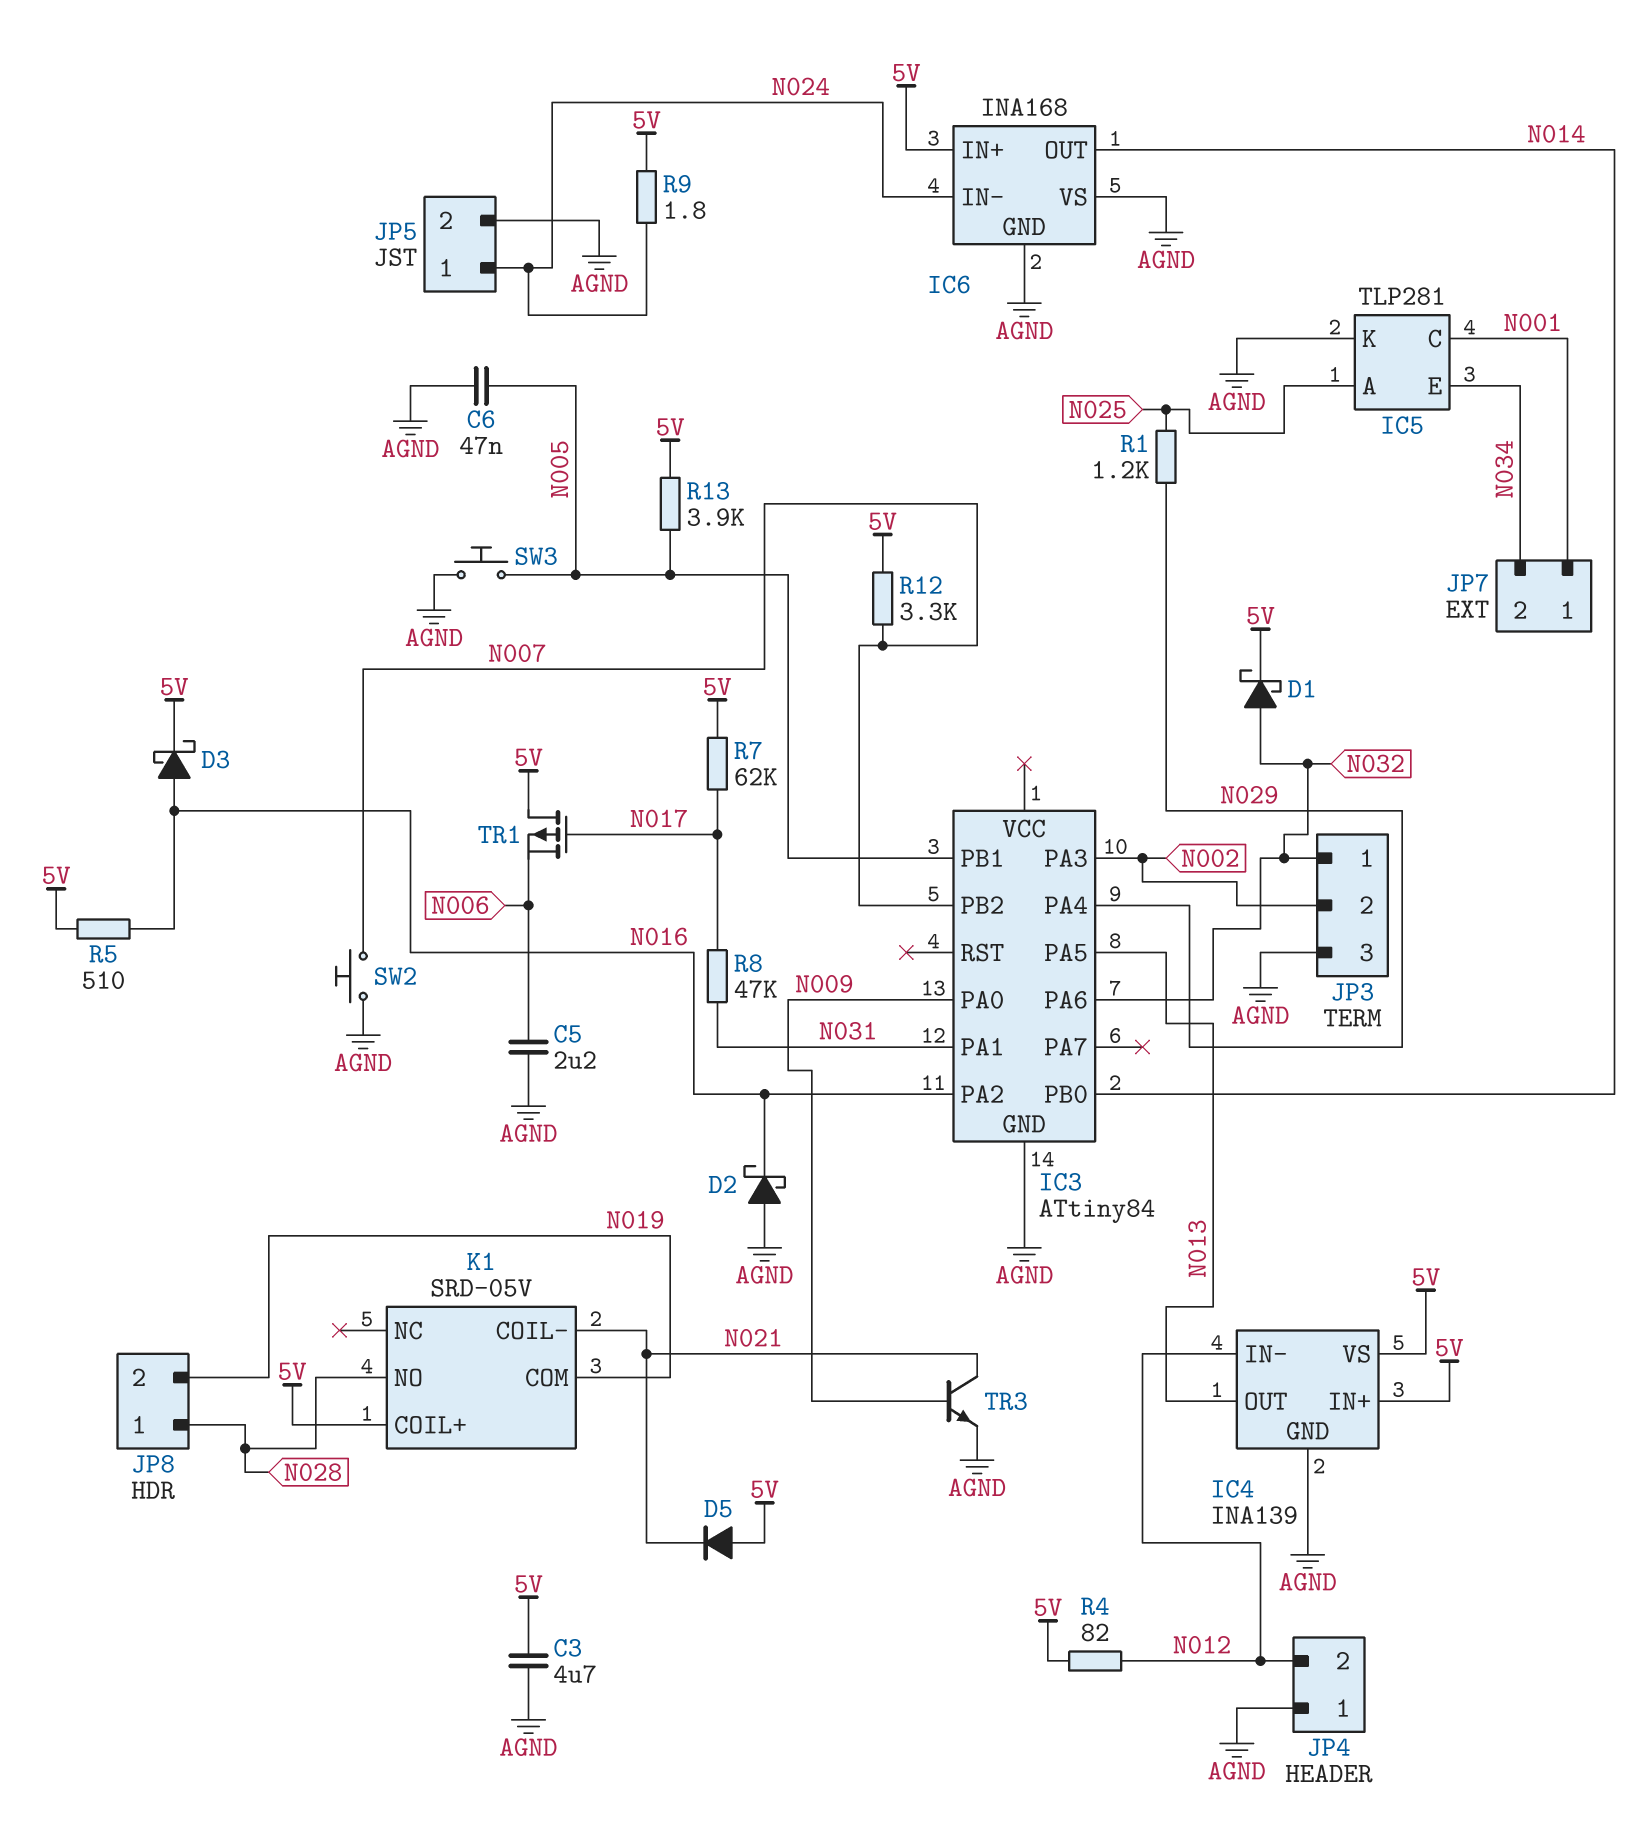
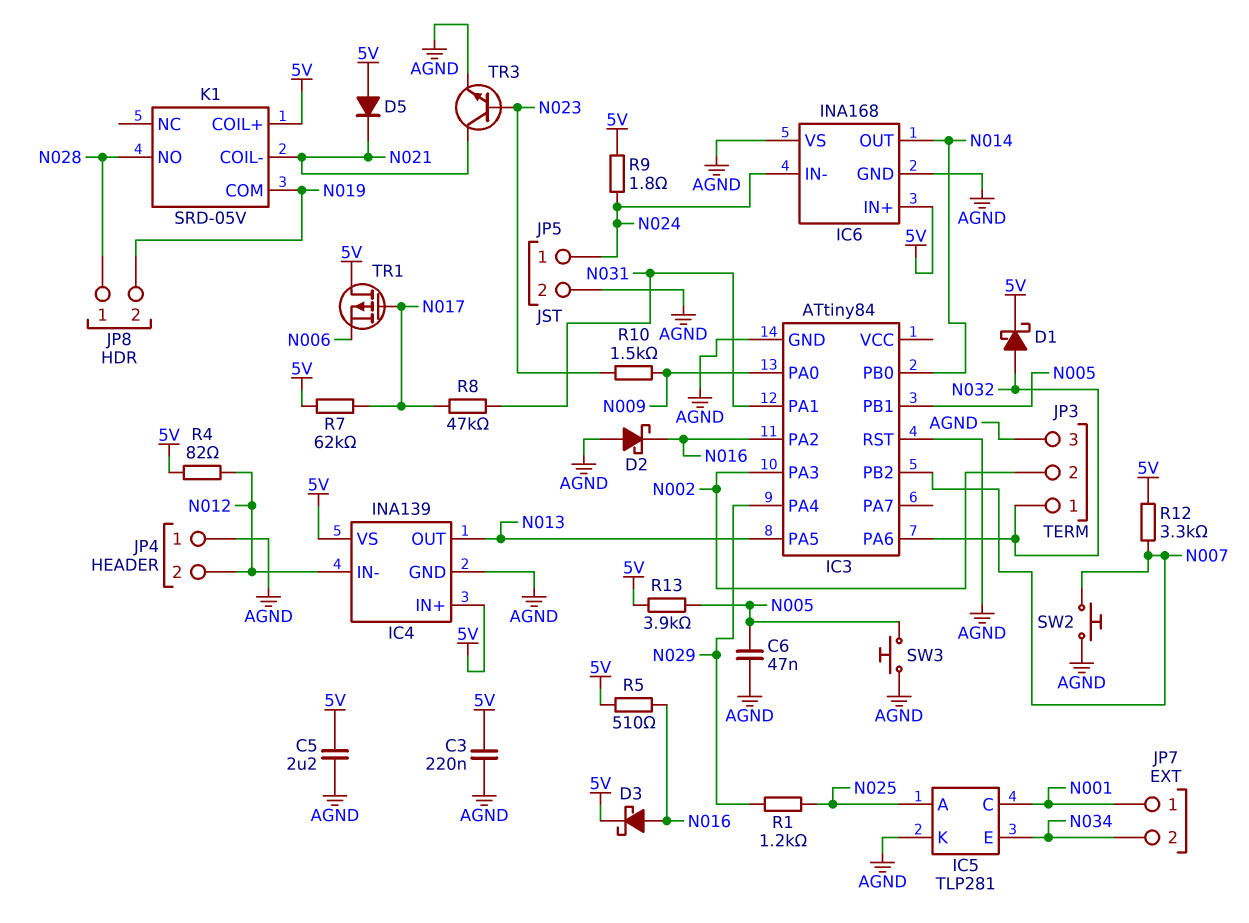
C3: 4.7uF (5V, AGND) -> 220nF (5V, AGND)
C5: 2.2uF (AGND, N006) -> 2.2uF (5V, AGND)
IC3 pin RST: none -> AGND
R10: none -> 1.5k (N009, N023)
TR3: NPN (B N009, C N021, E AGND) -> NPN (B N023, C N021, E AGND)

